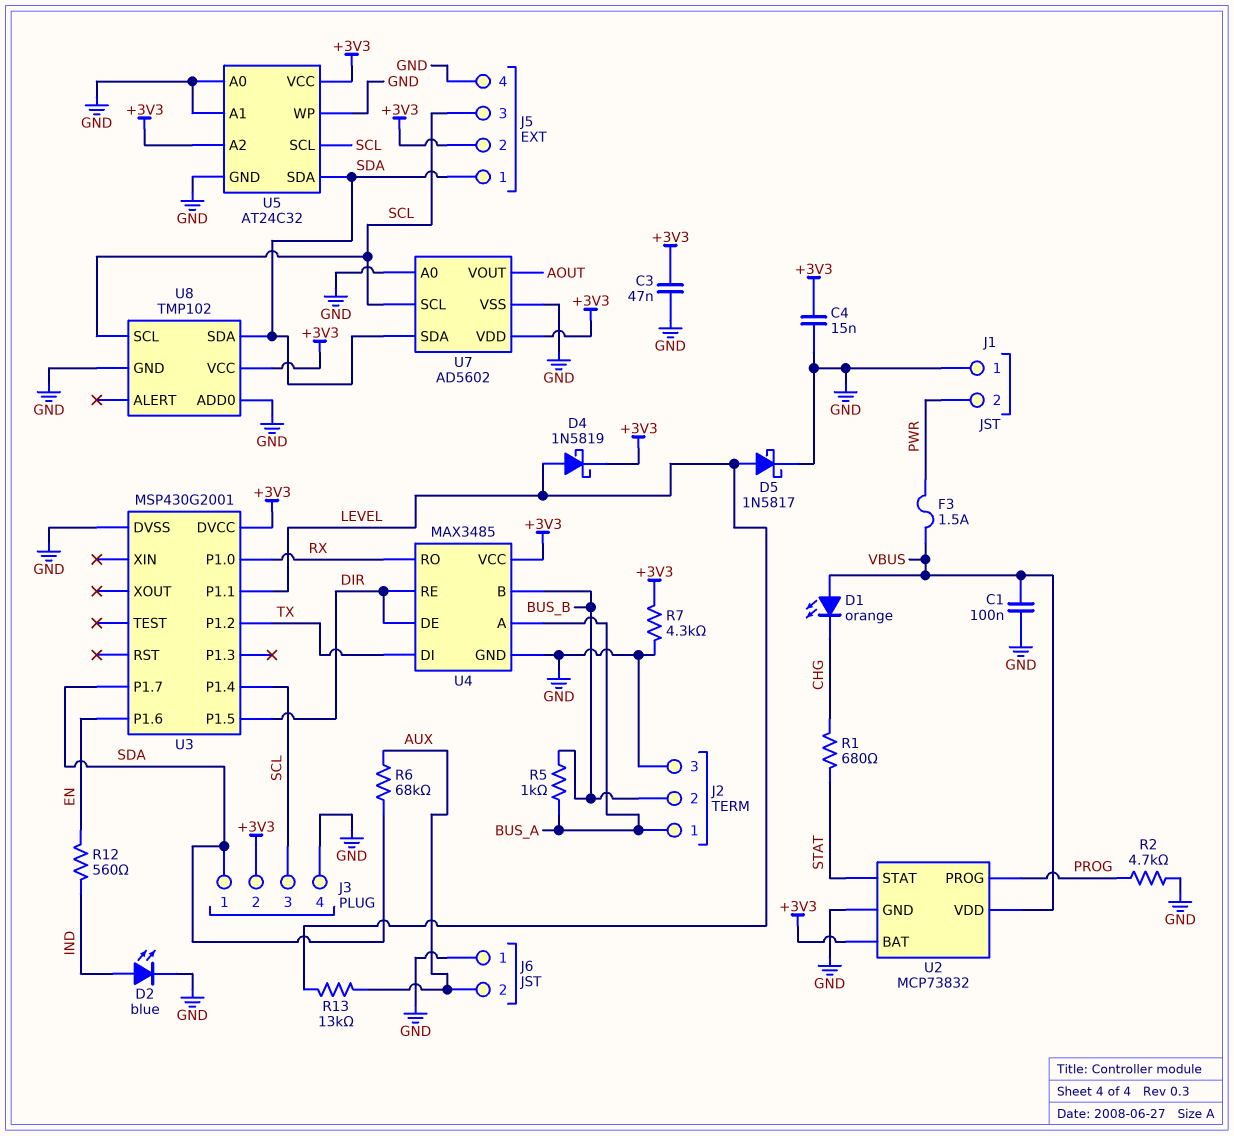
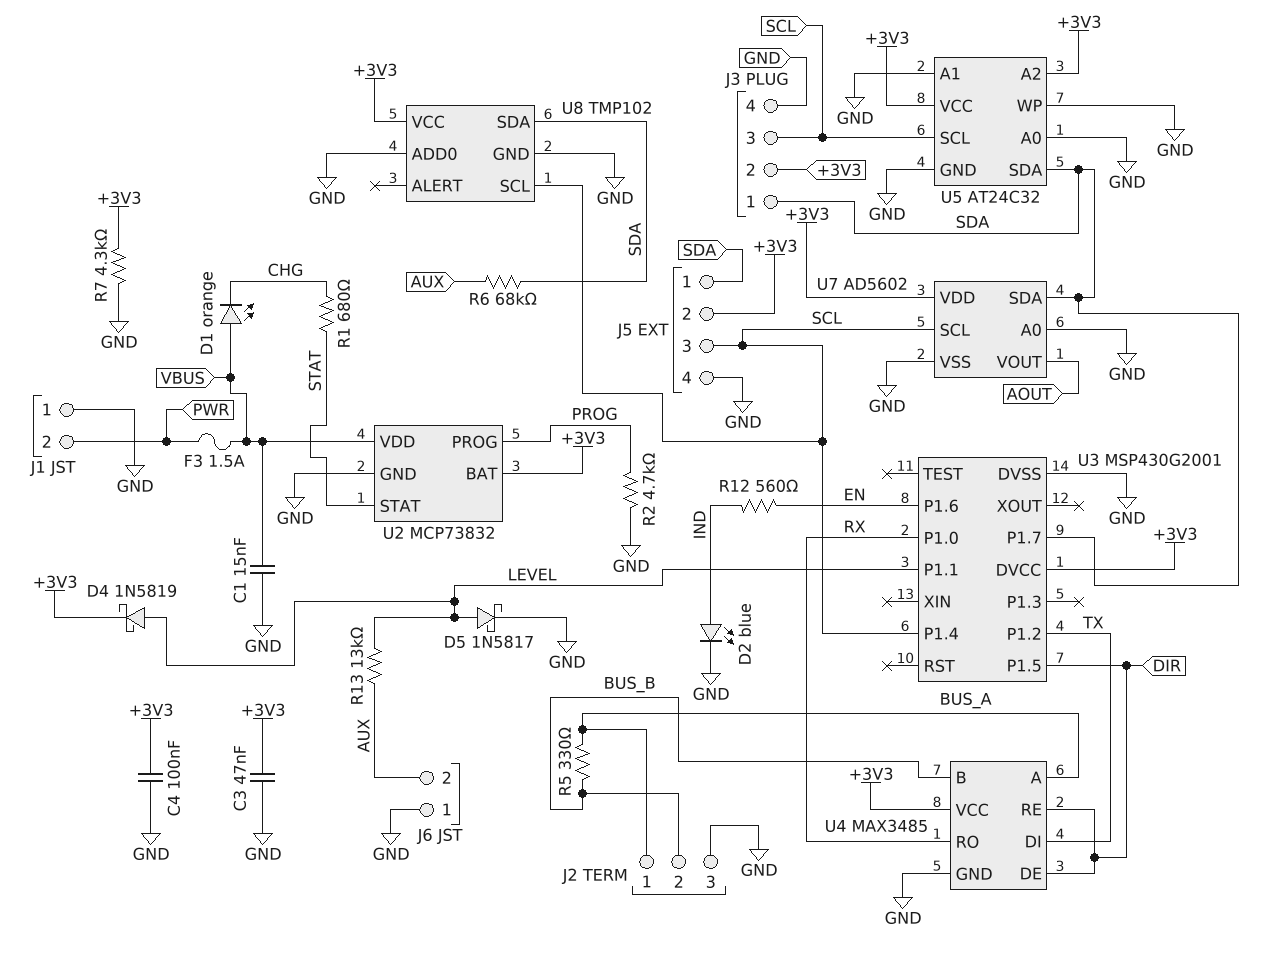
C1: 100nF (GND, VBUS) -> 15nF (GND, VBUS)
C4: 15nF (+3V3, GND) -> 100nF (+3V3, GND)
R5: 1k (BUS_A, BUS_B) -> 330 (BUS_A, BUS_B)

